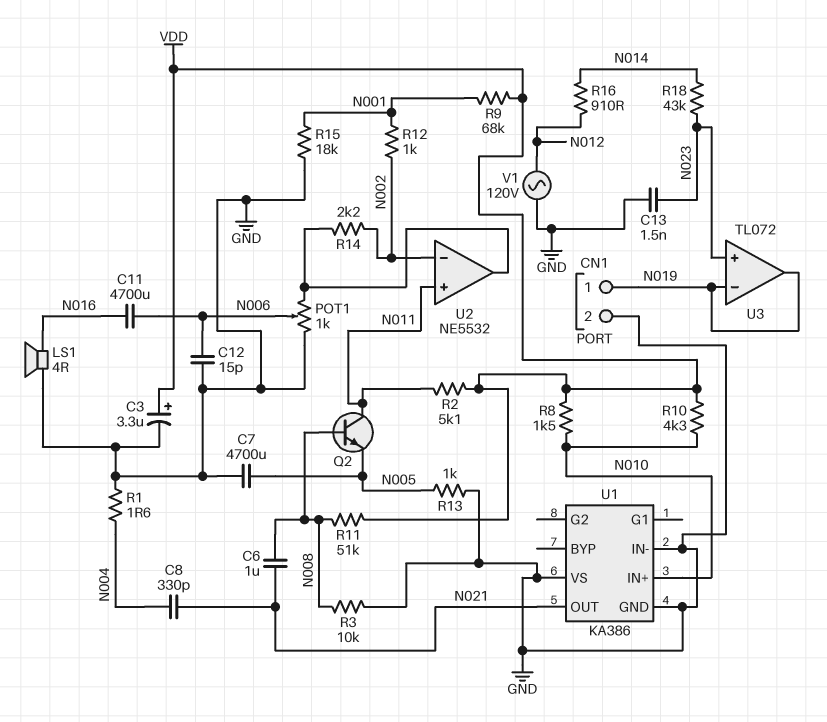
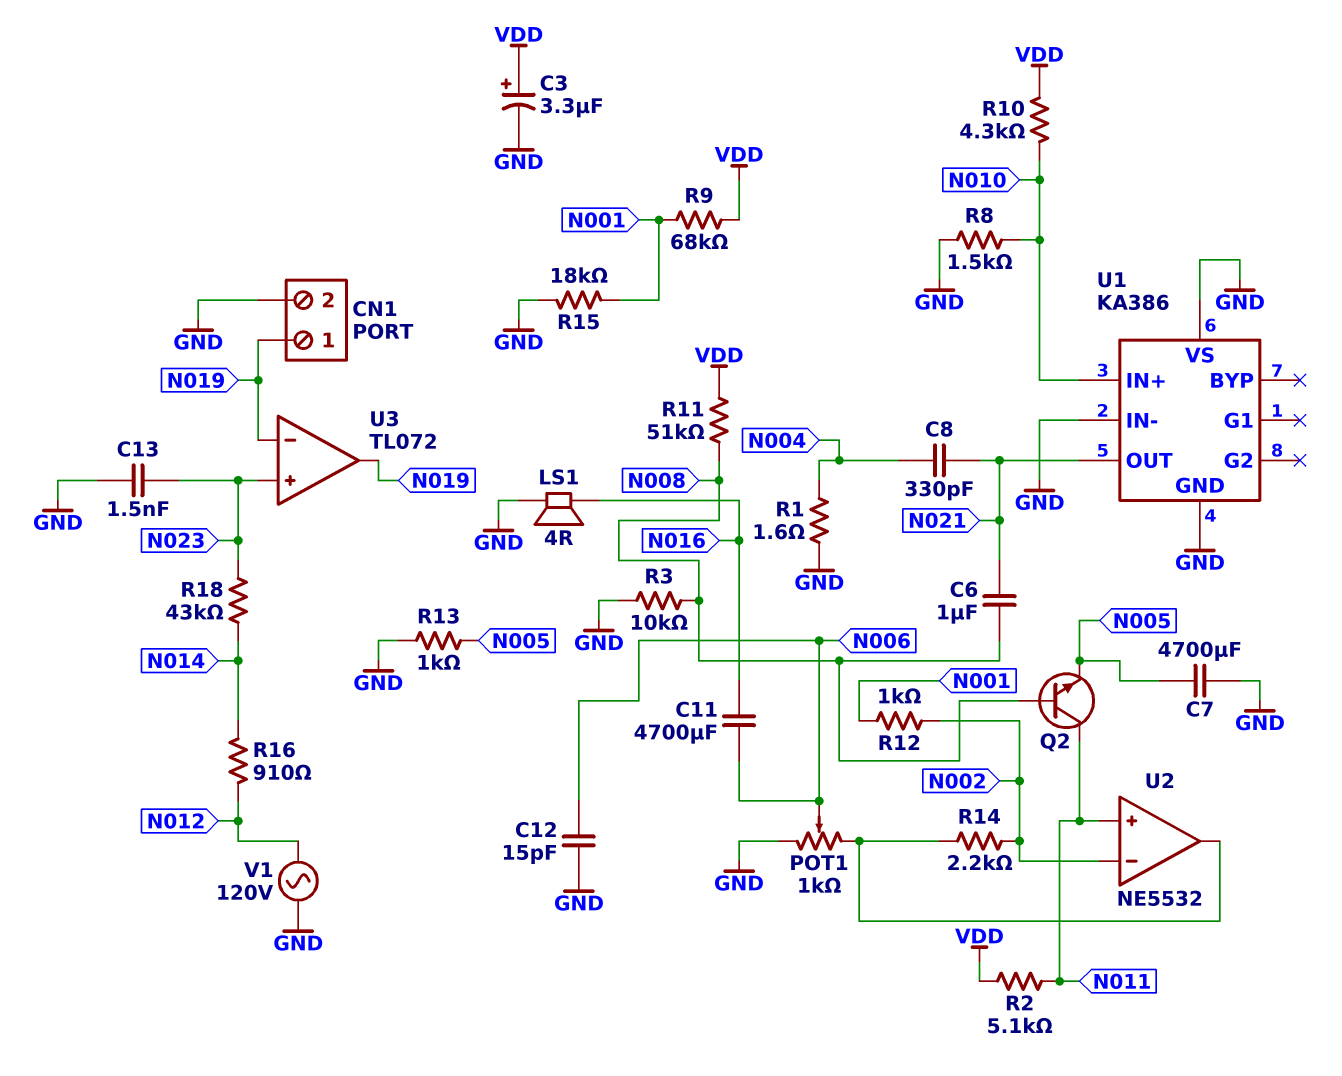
R8: 1.5k (N010, VDD) -> 1.5k (GND, N010)

